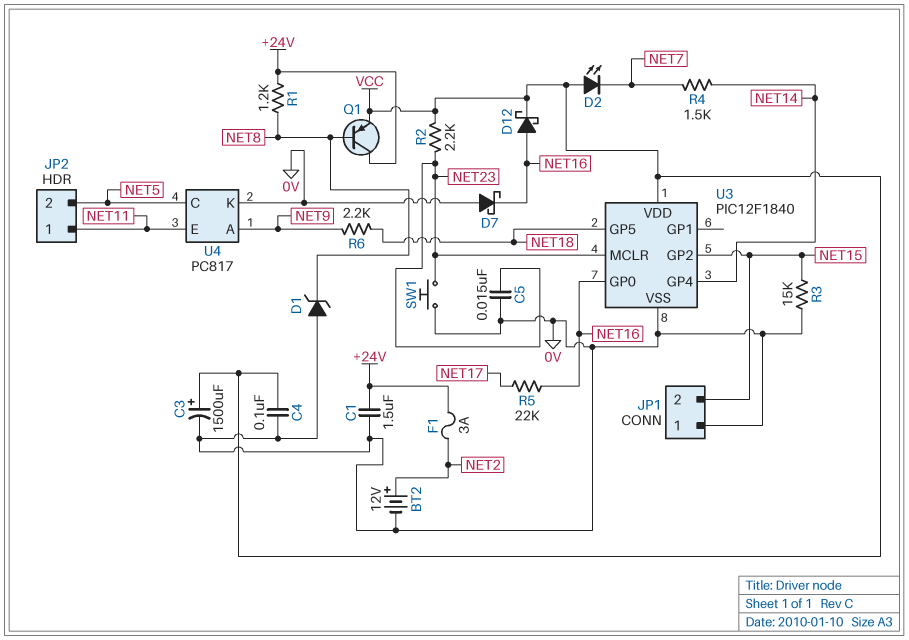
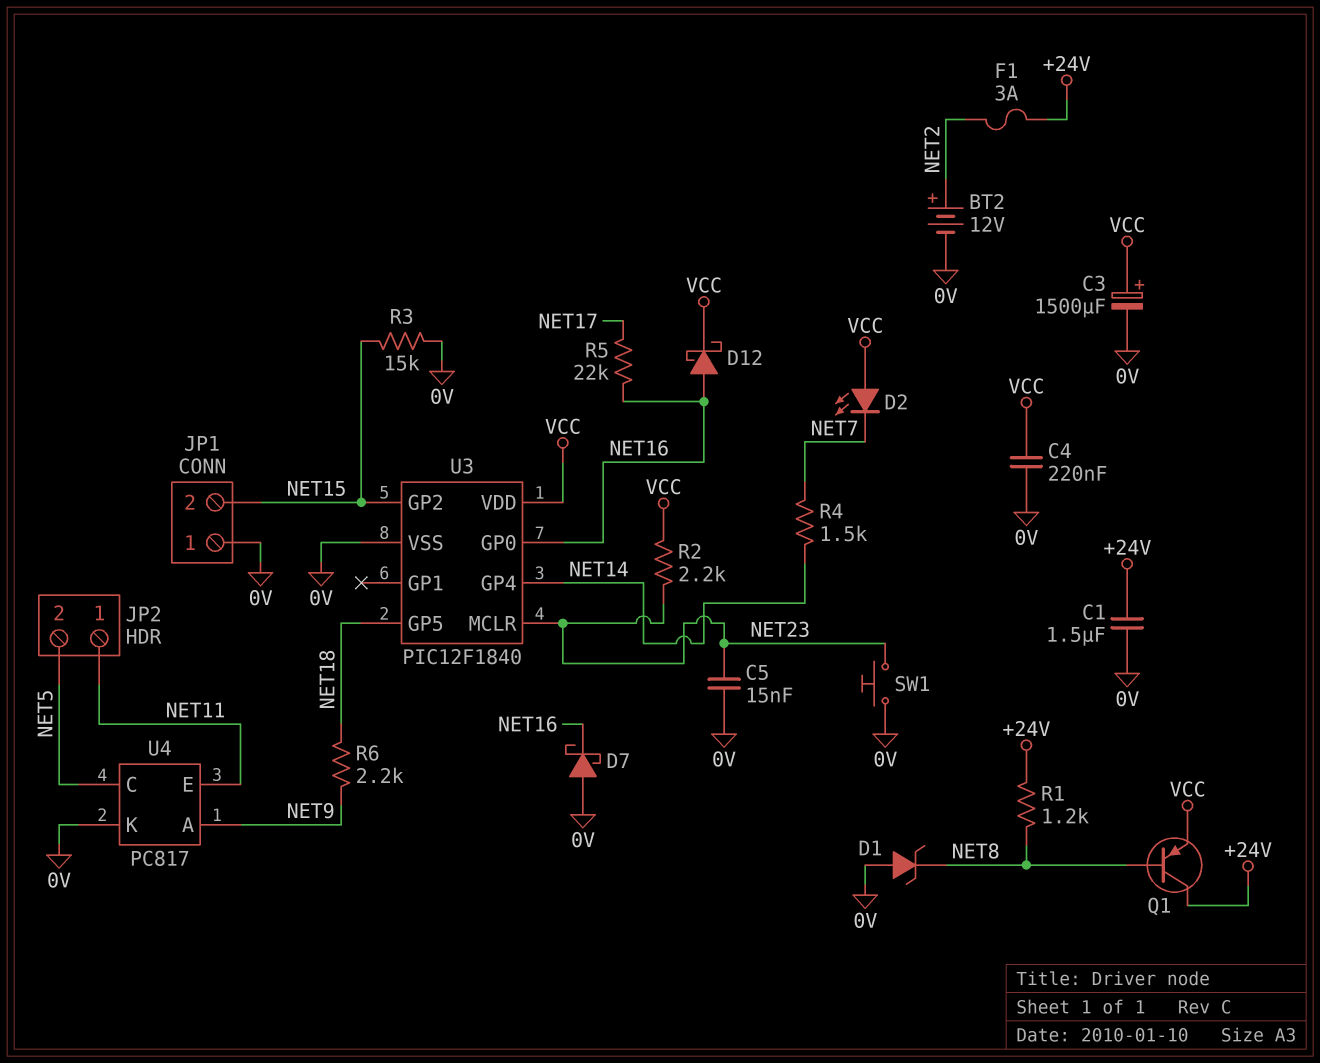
C4: 100nF (0V, VCC) -> 220nF (0V, VCC)

